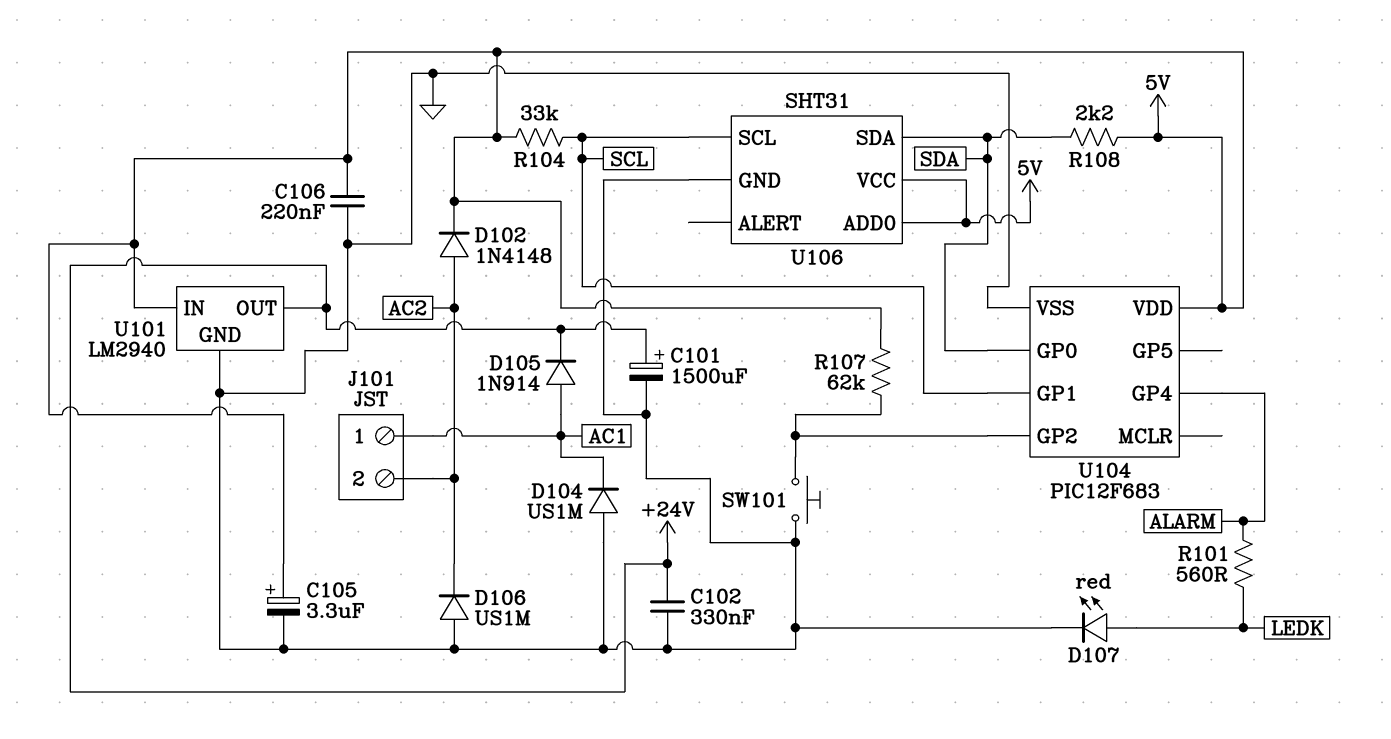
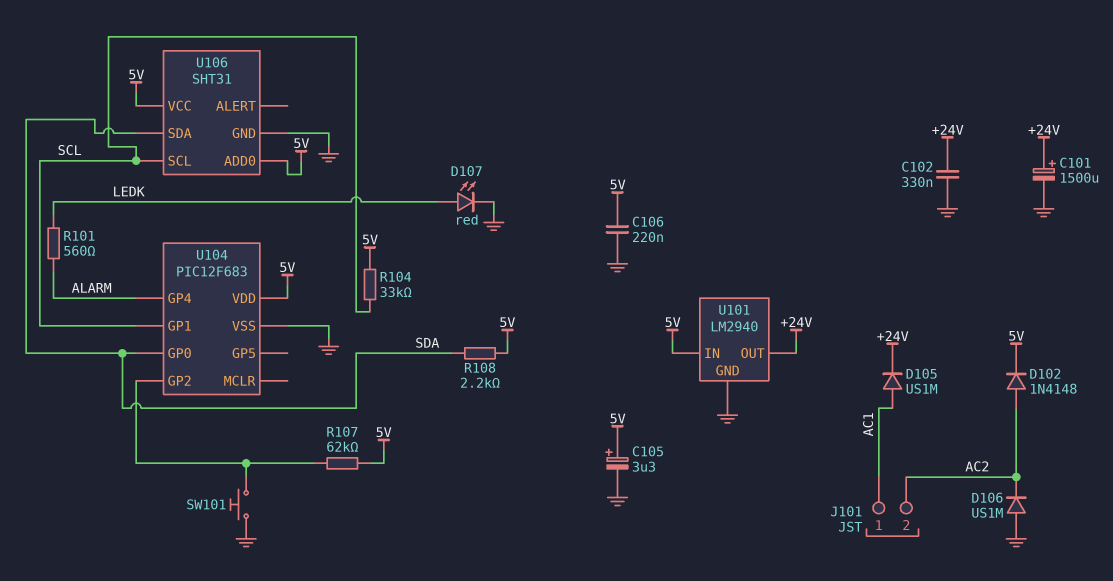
D104: diode US1M (A GND, K AC1) -> none
D105: diode 1N914 (A AC1, K +24V) -> diode US1M (A AC1, K +24V)

